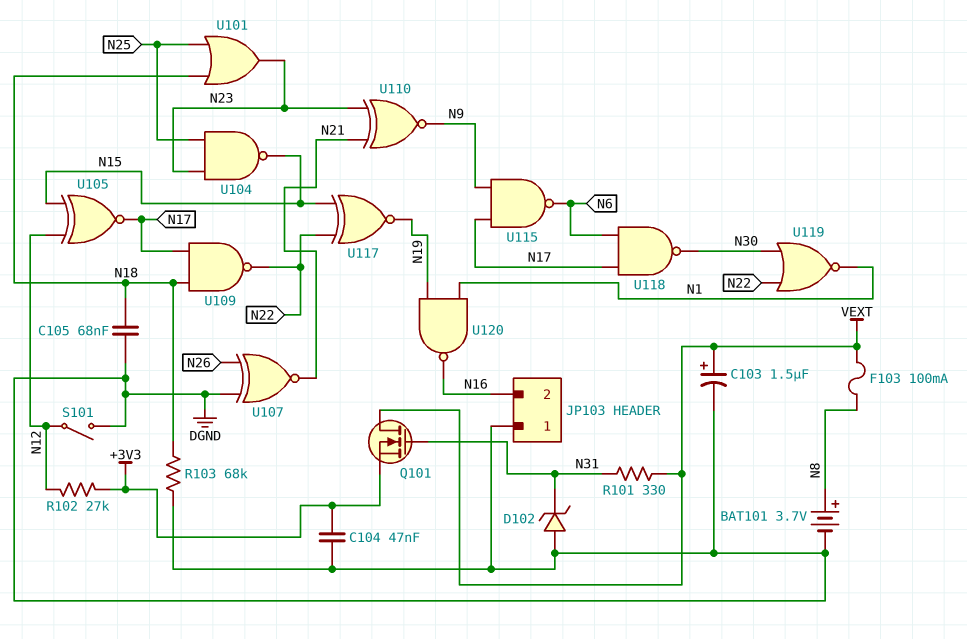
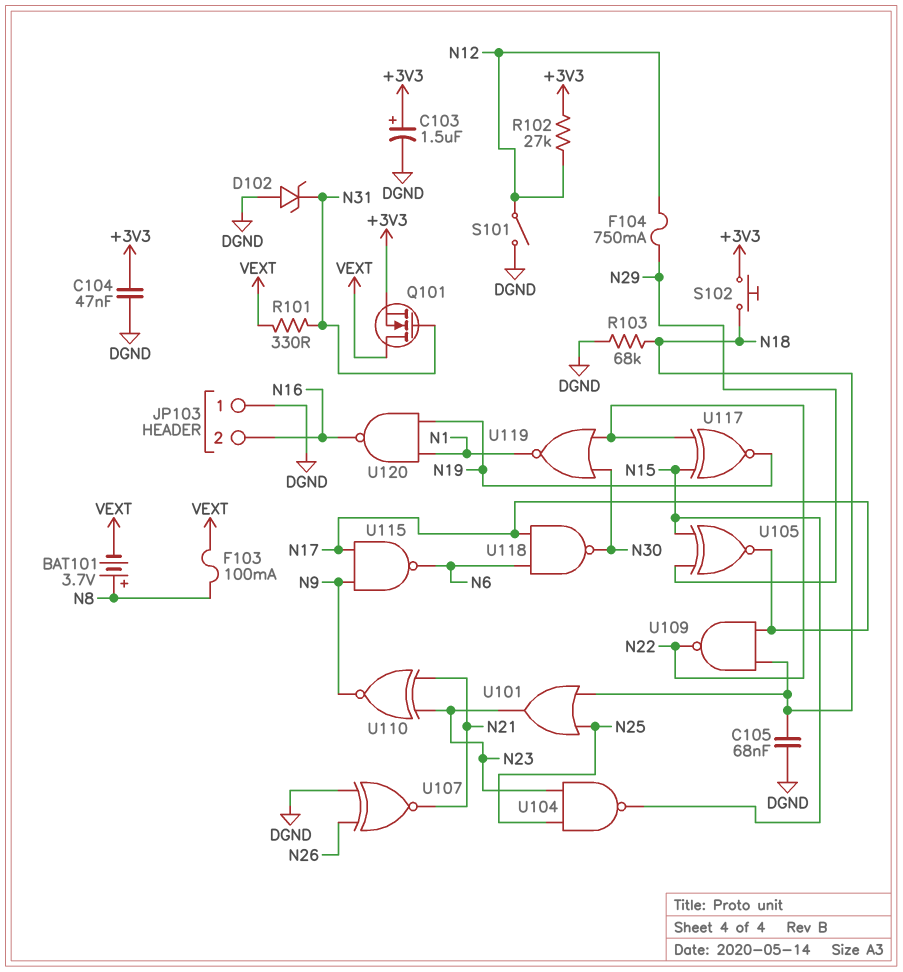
BAT101: 3.7V (plus N8, minus DGND) -> 3.7V (plus N8, minus VEXT)
C103: 1.5uF (plus VEXT, minus DGND) -> 1.5uF (plus +3V3, minus DGND)
F104: none -> 750mA (N12, N29)
S102: none -> button (+3V3, N18)
U105: XNOR (in N12, in N15, out N17) -> XNOR (in N15, in N29, out N17)

